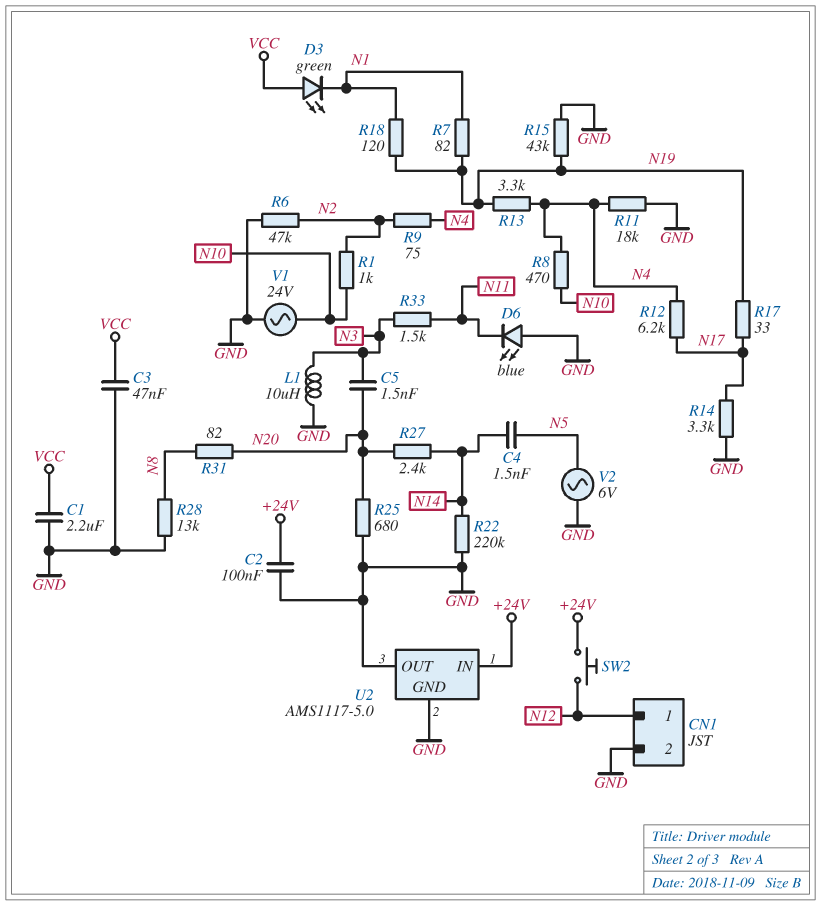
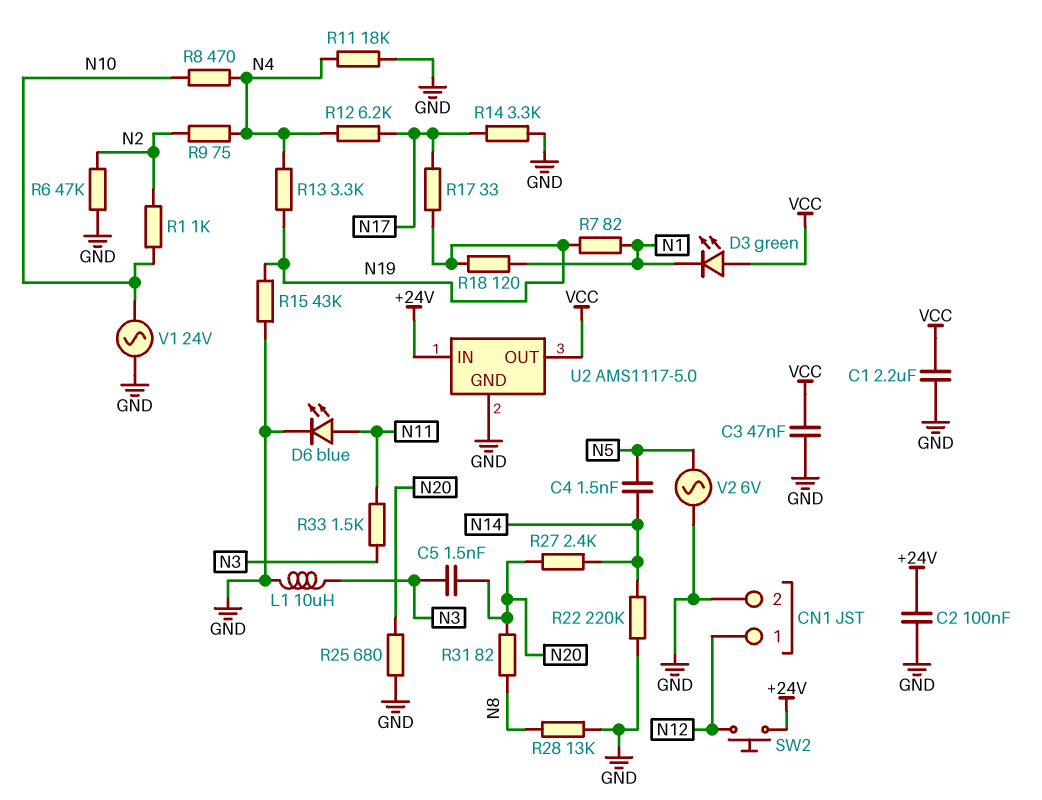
D6: LED blue (A GND, K N11) -> LED blue (A N11, K GND)
U2 pin OUT: GND -> VCC

